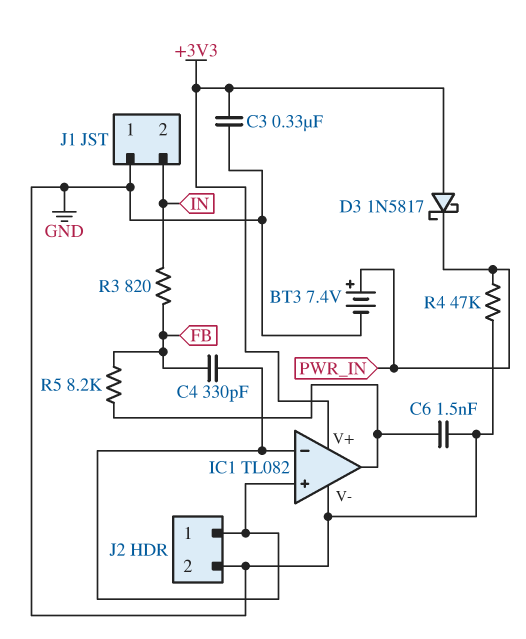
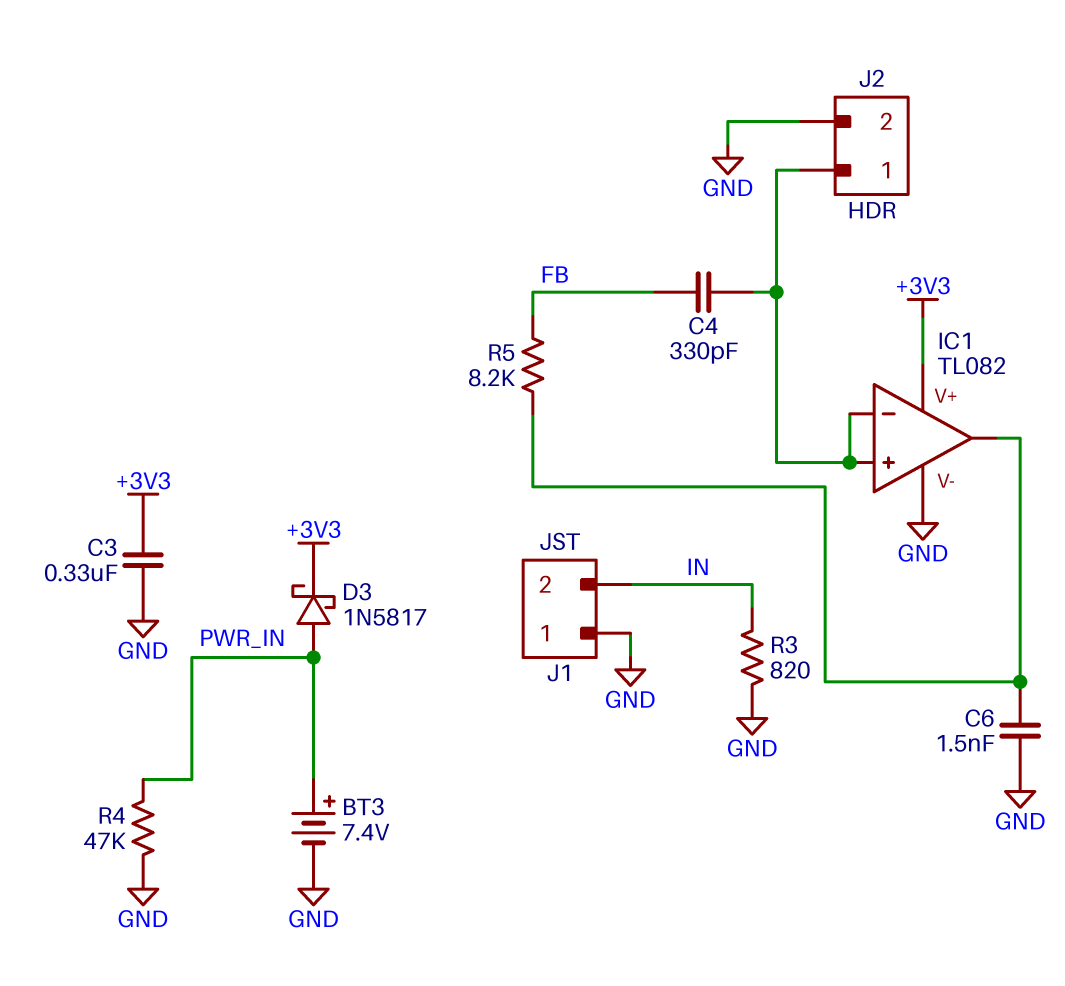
D3: schottky 1N5817 (A +3V3, K PWR_IN) -> schottky 1N5817 (A PWR_IN, K +3V3)
R3: 820 (FB, IN) -> 820 (GND, IN)

